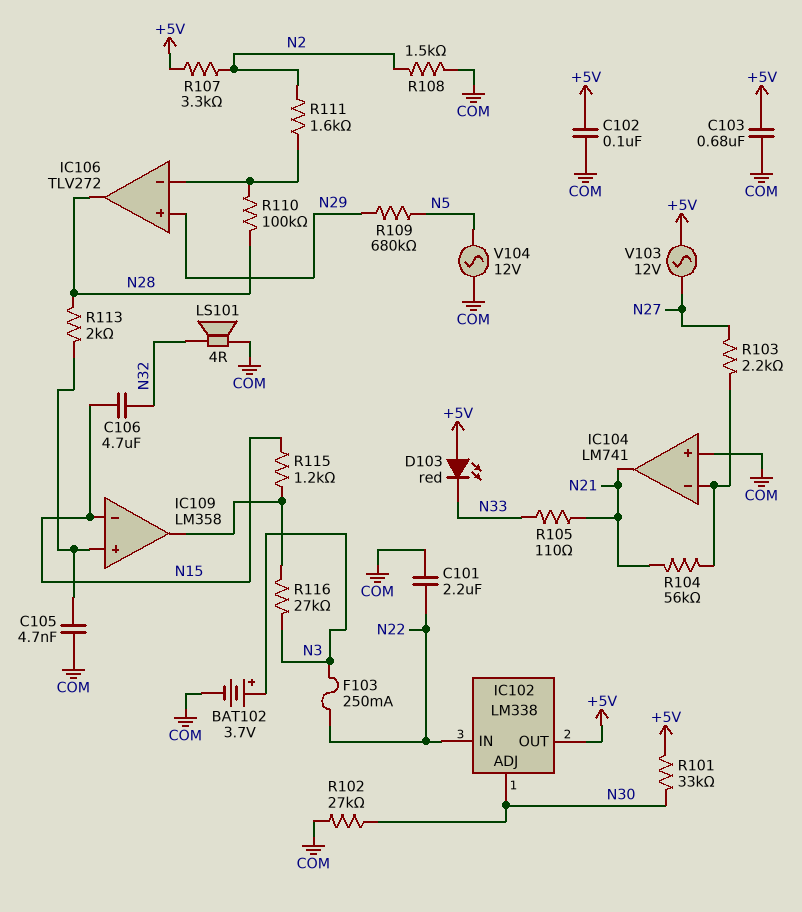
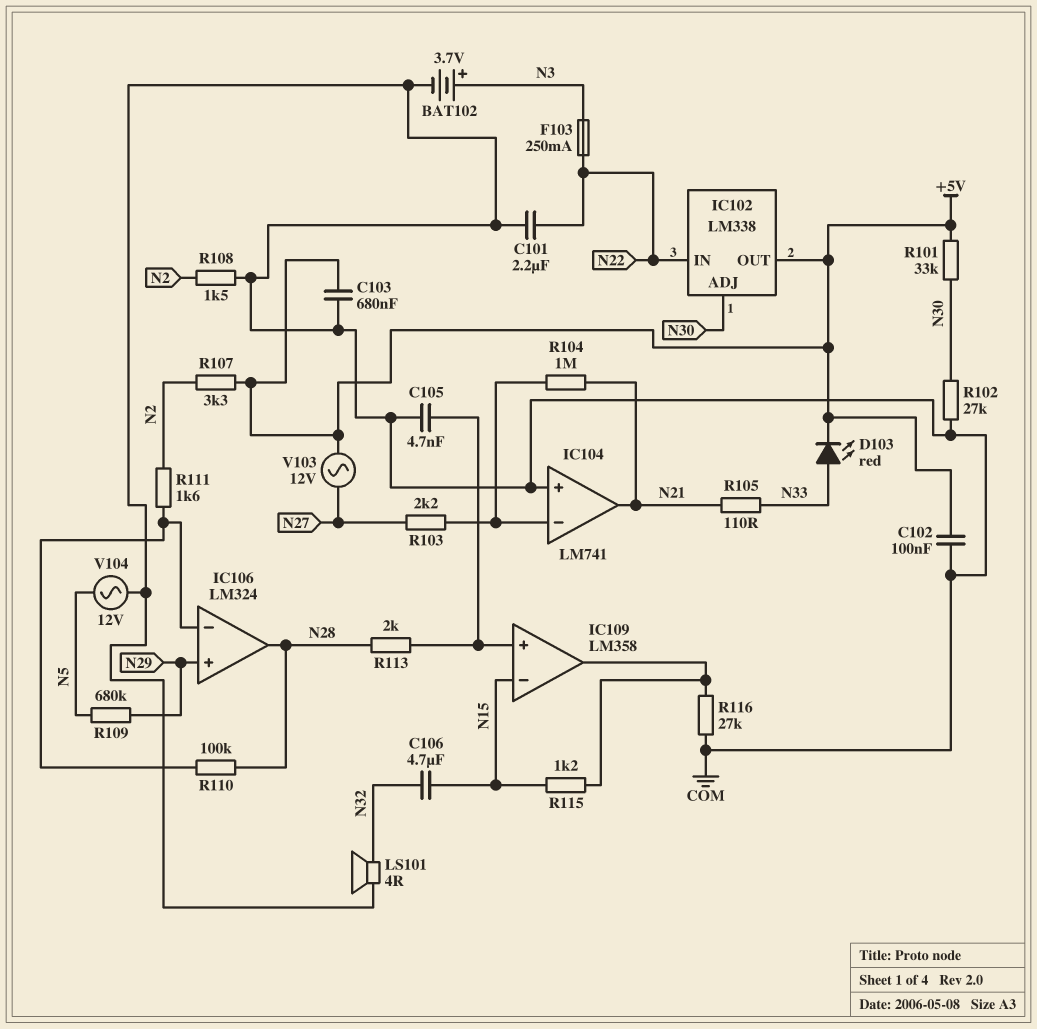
D103: LED red (A +5V, K N33) -> LED red (A N33, K +5V)
IC106: TLV272 -> LM324
R104: 56k (IC104/in-, N21) -> 1M (IC104/in-, N21)
R116: 27k (IC109/out, N3) -> 27k (COM, IC109/out)

